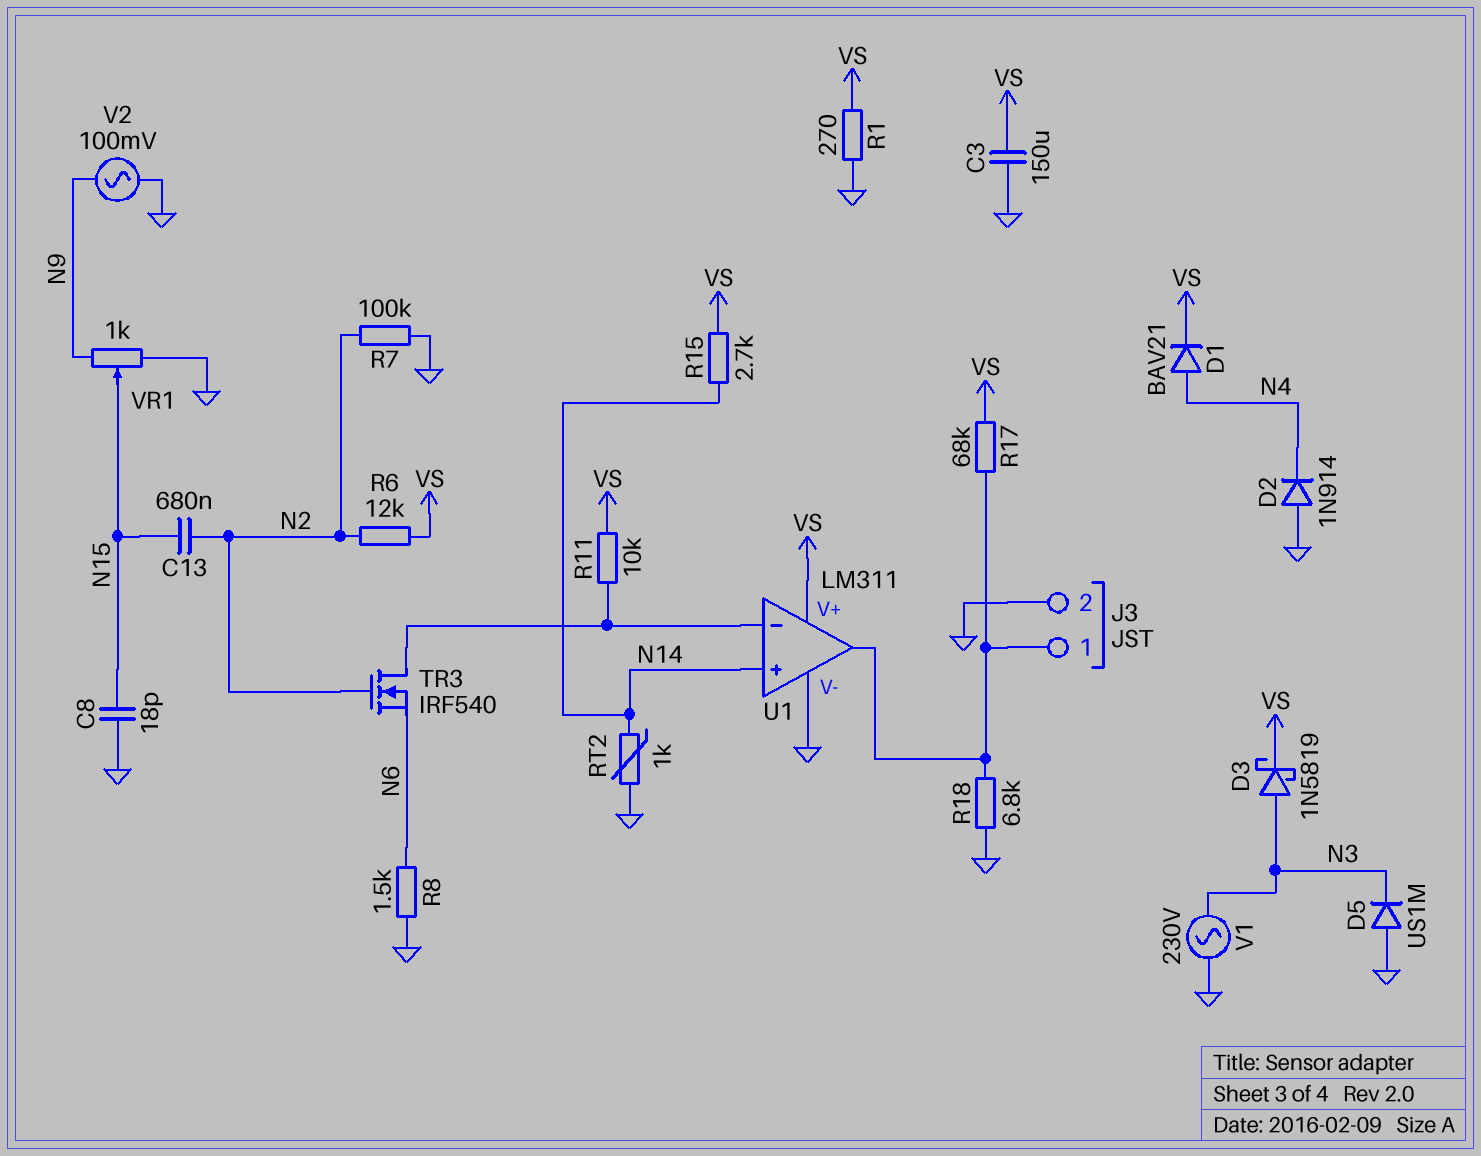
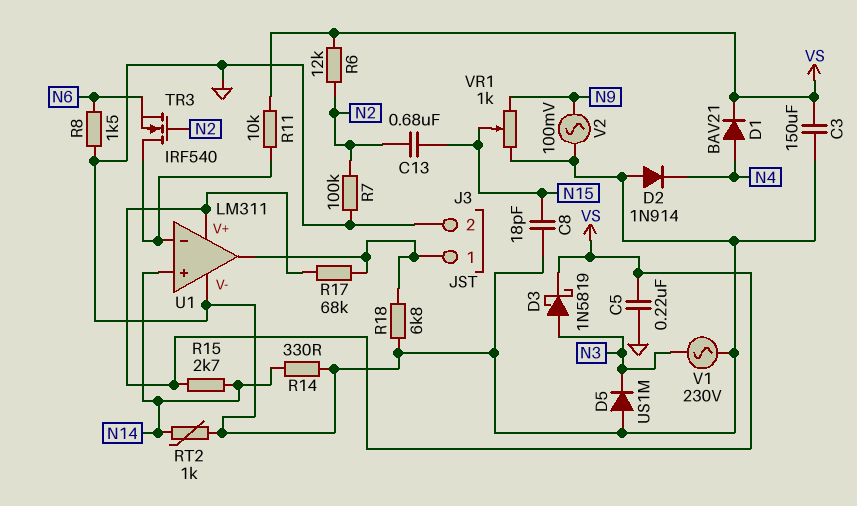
C5: none -> 220nF (GND, VS)
R1: 270 (GND, VS) -> none
R14: none -> 330 (GND, N14)

